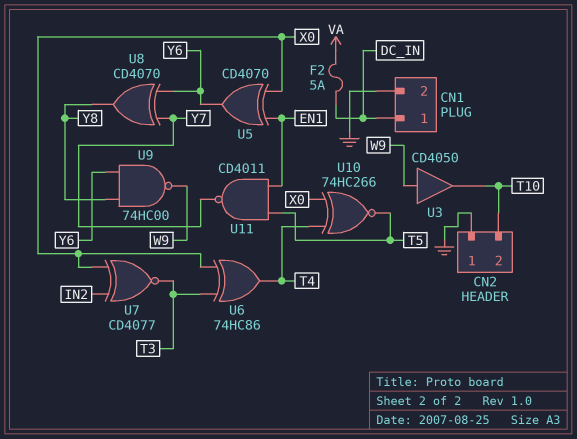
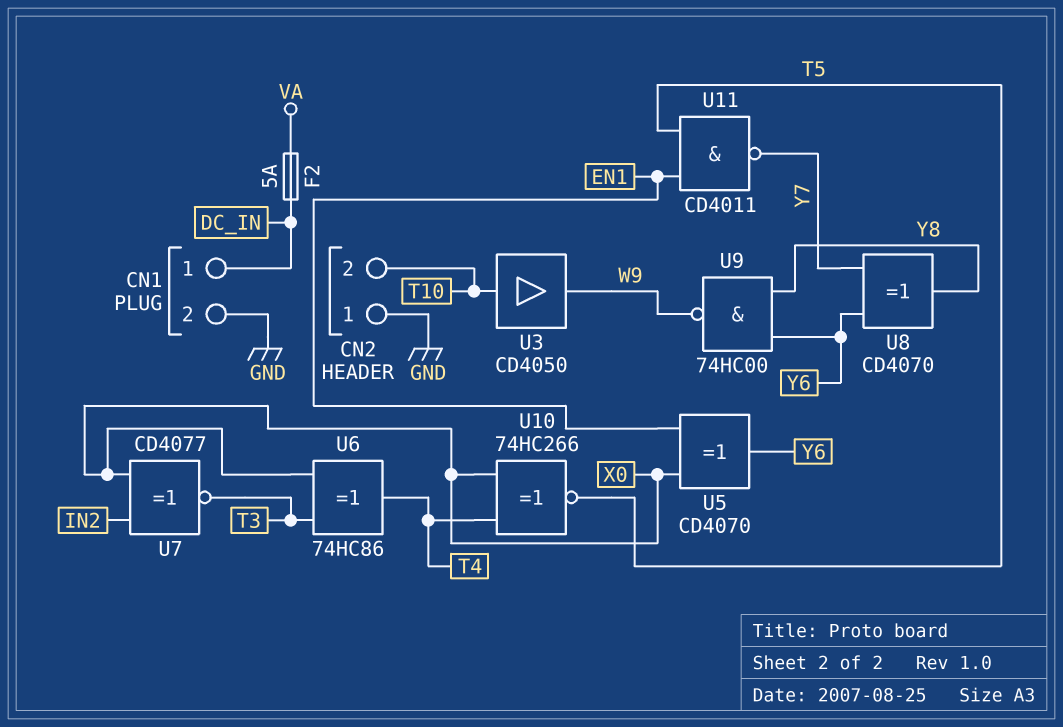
U3: buffer CD4050 (in W9, out T10) -> buffer CD4050 (in T10, out W9)

